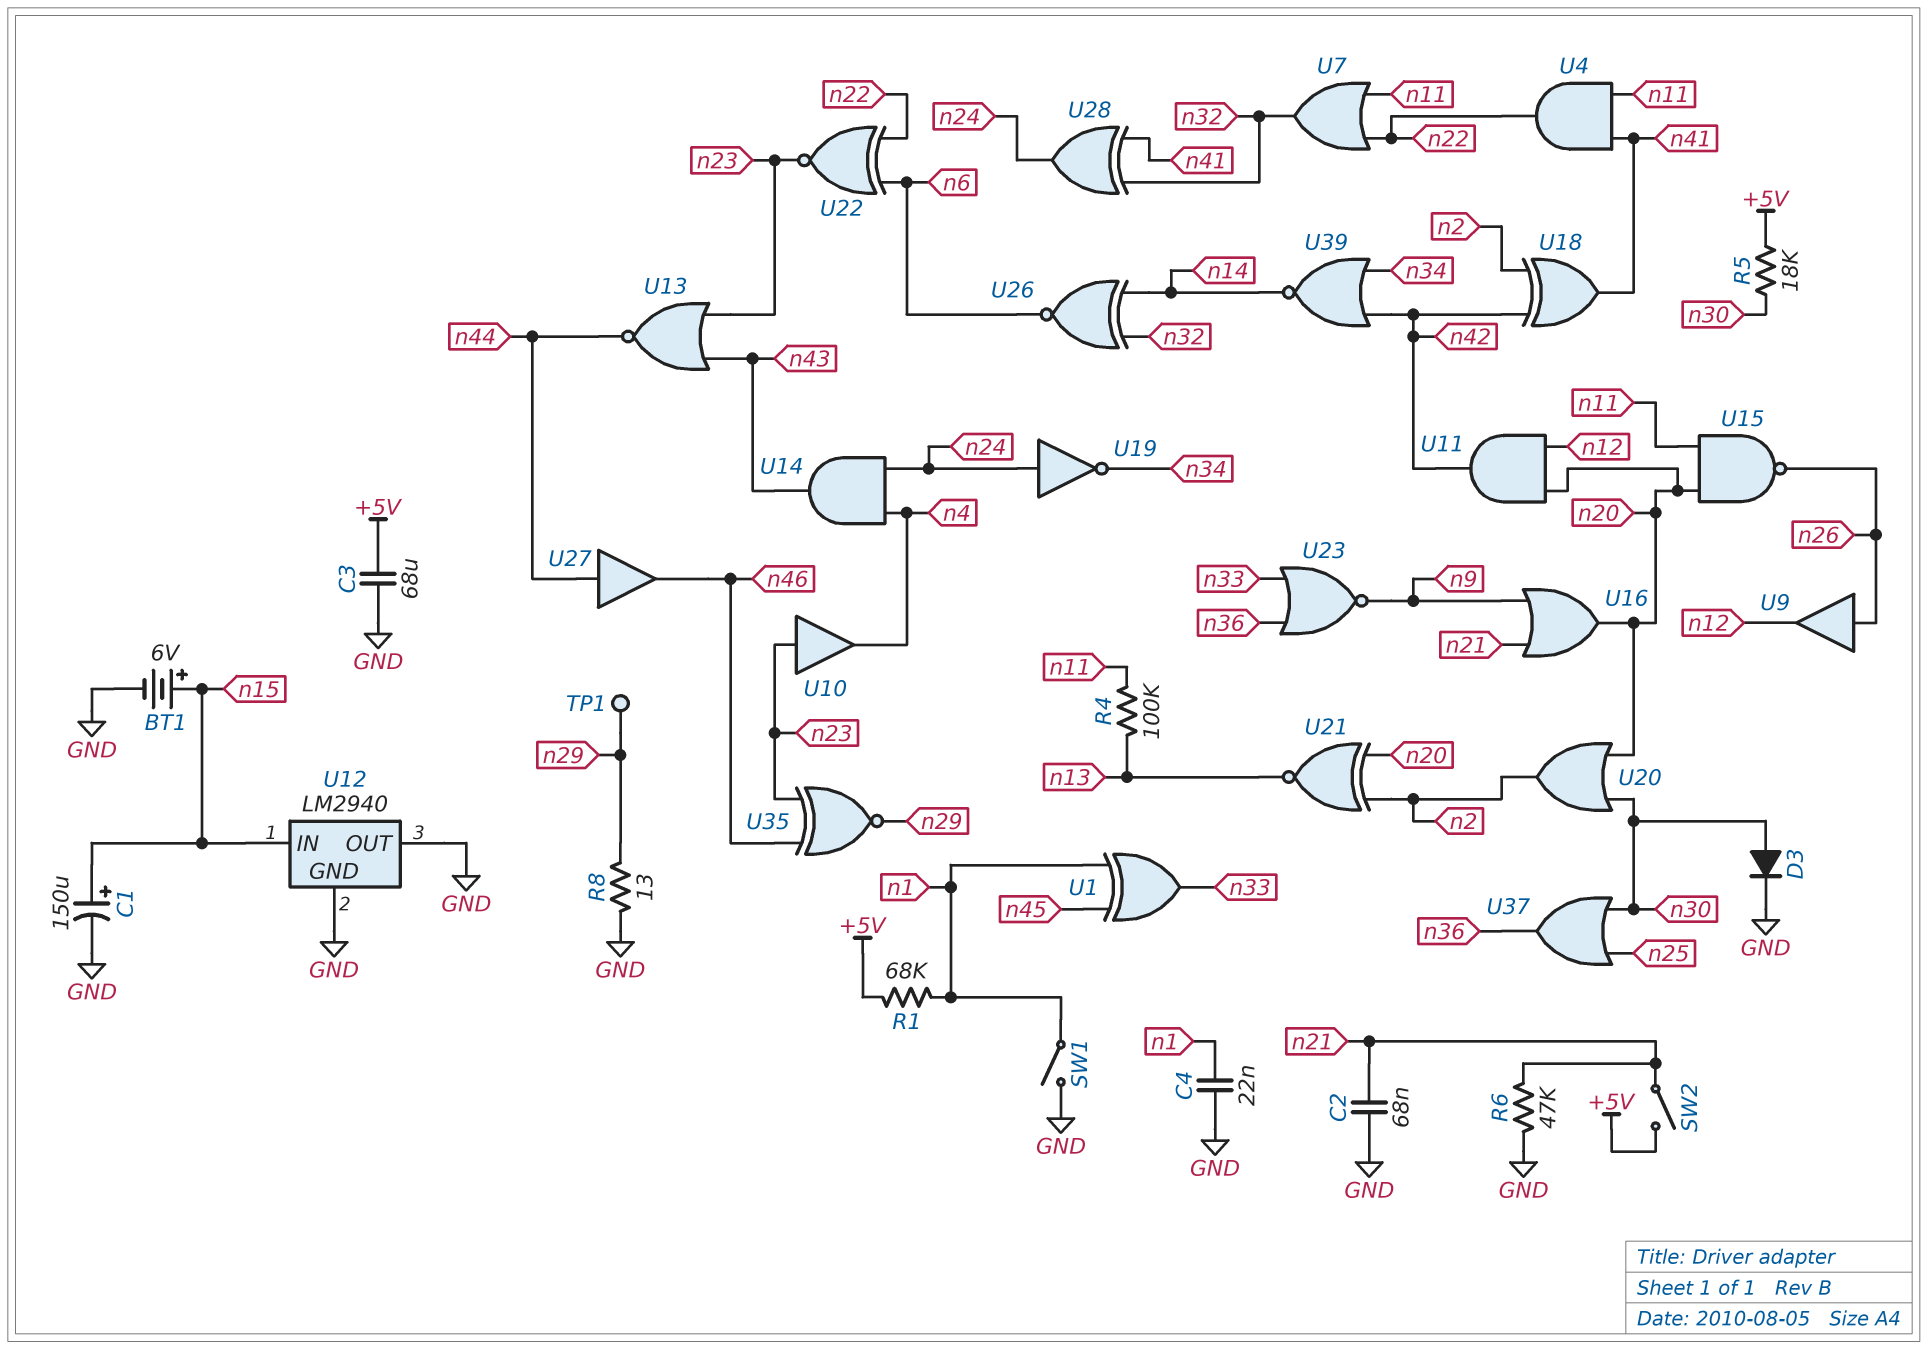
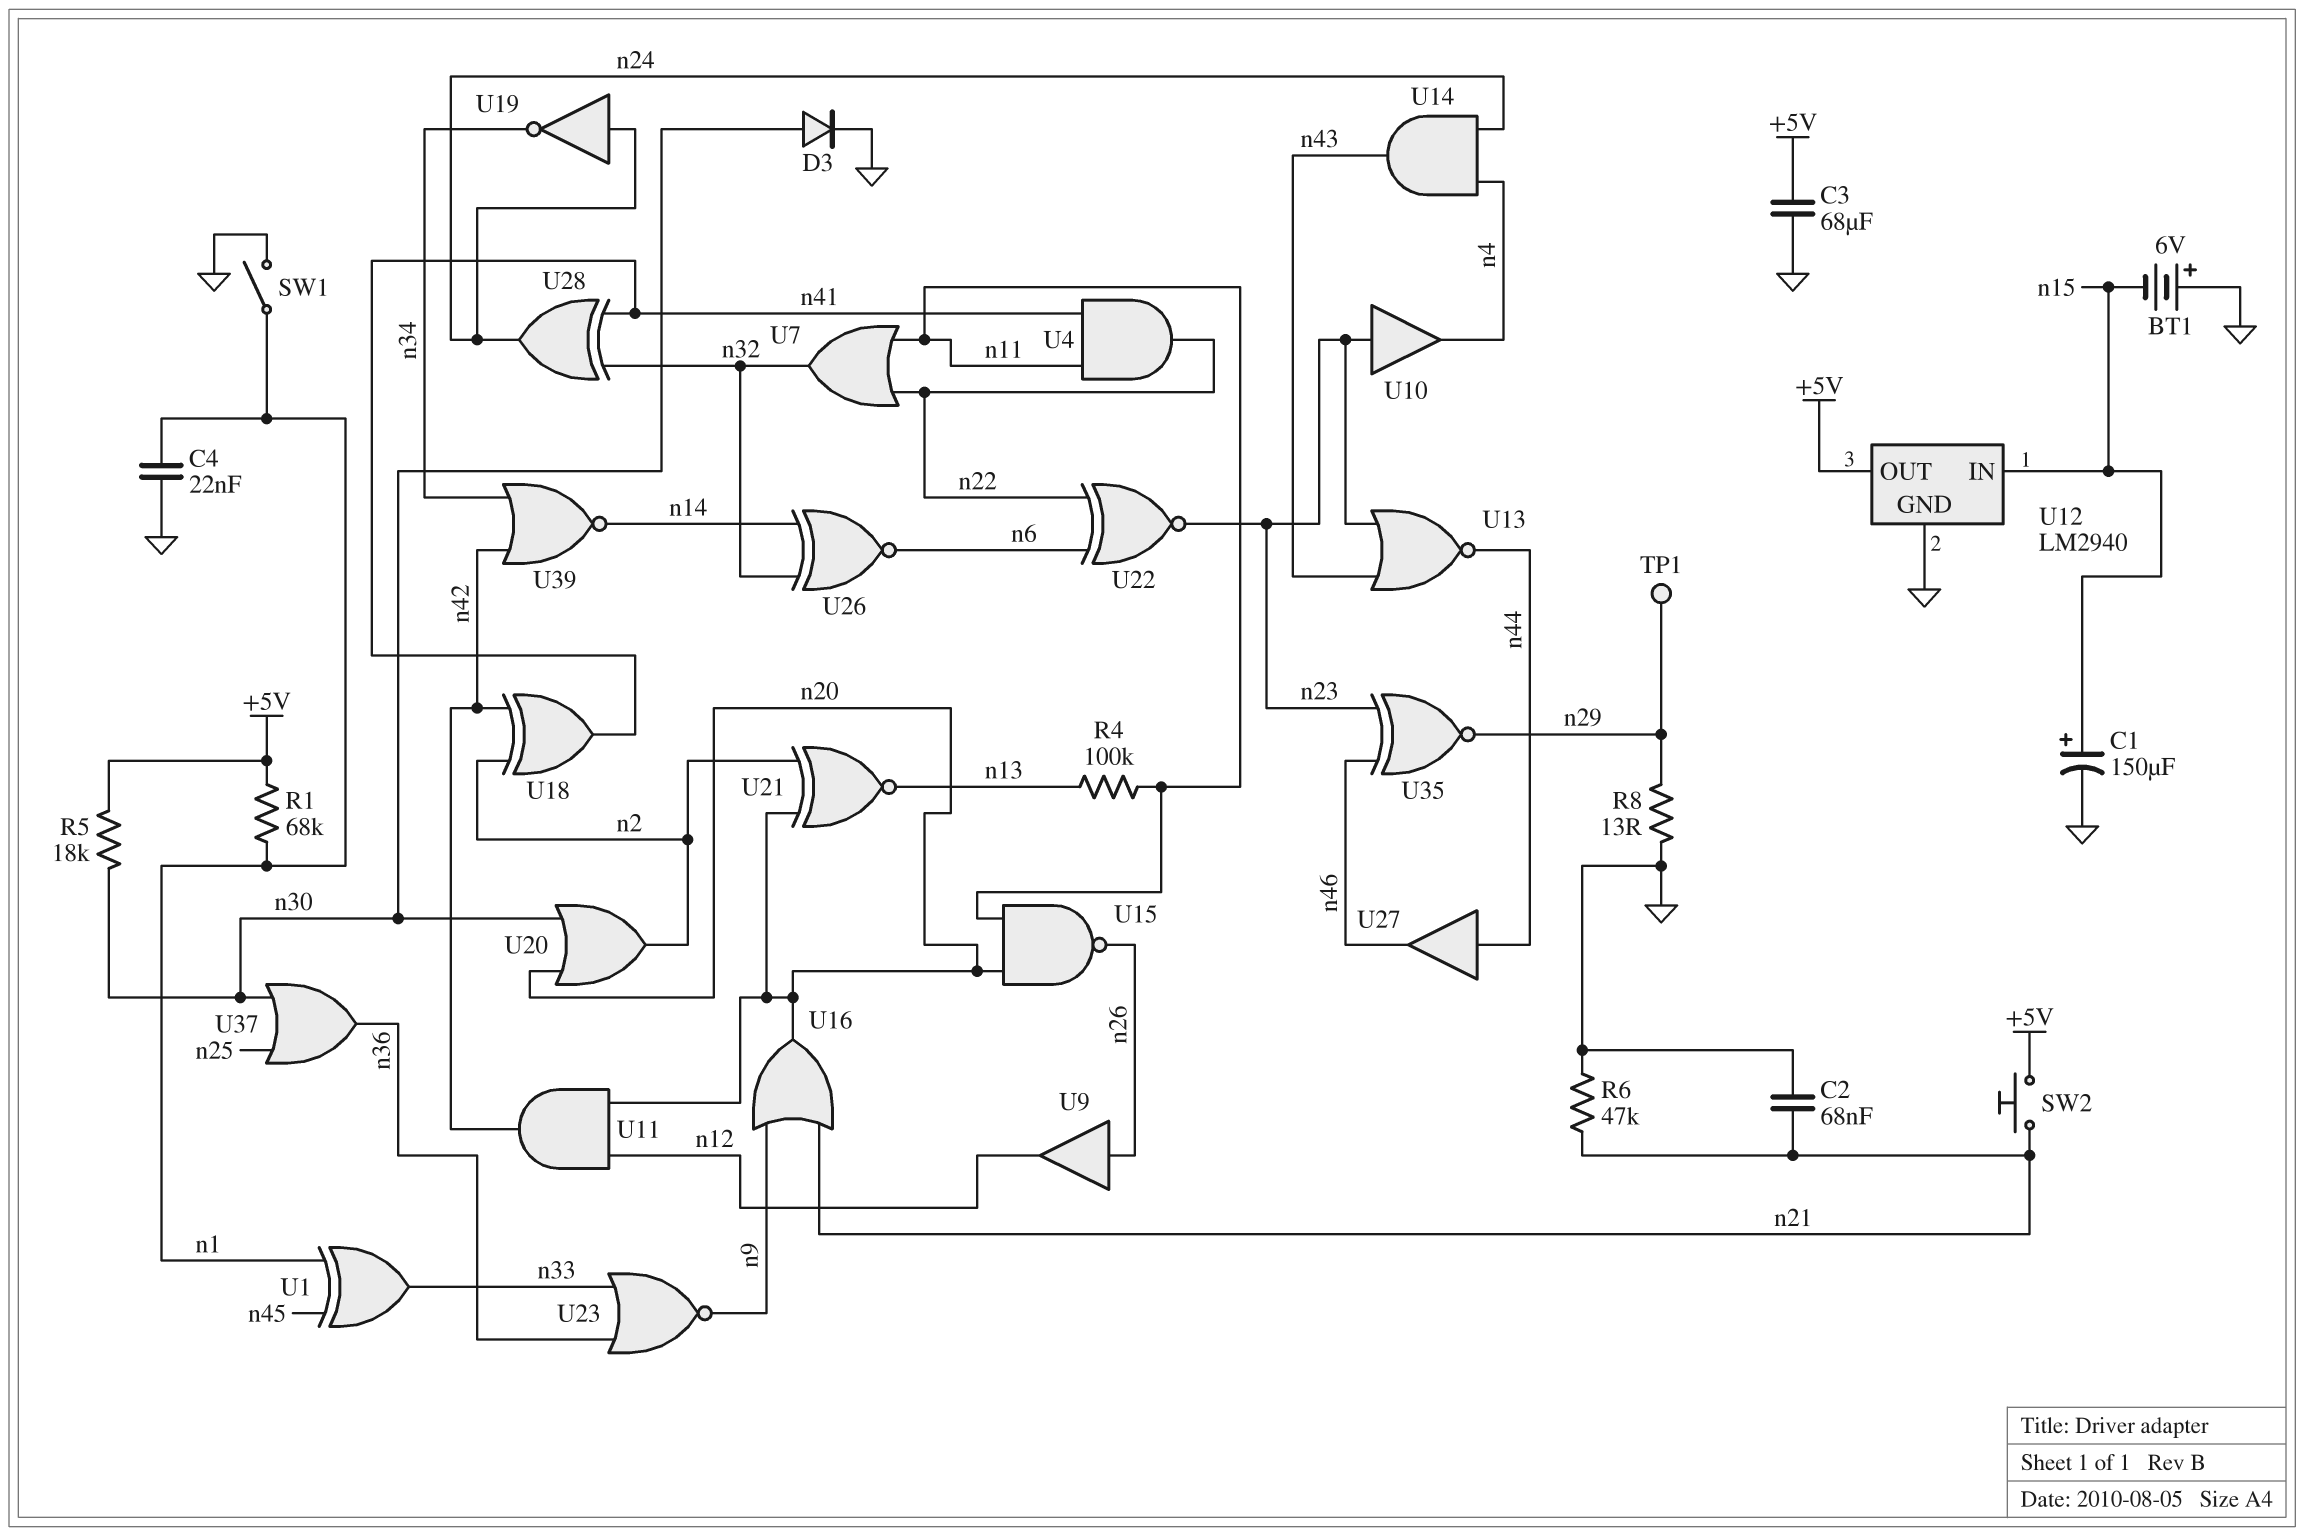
BT1: 6V (plus n15, minus GND) -> 6V (plus GND, minus n15)
SW2: switch (+5V, n21) -> button (+5V, n21)
U12 pin OUT: GND -> +5V

